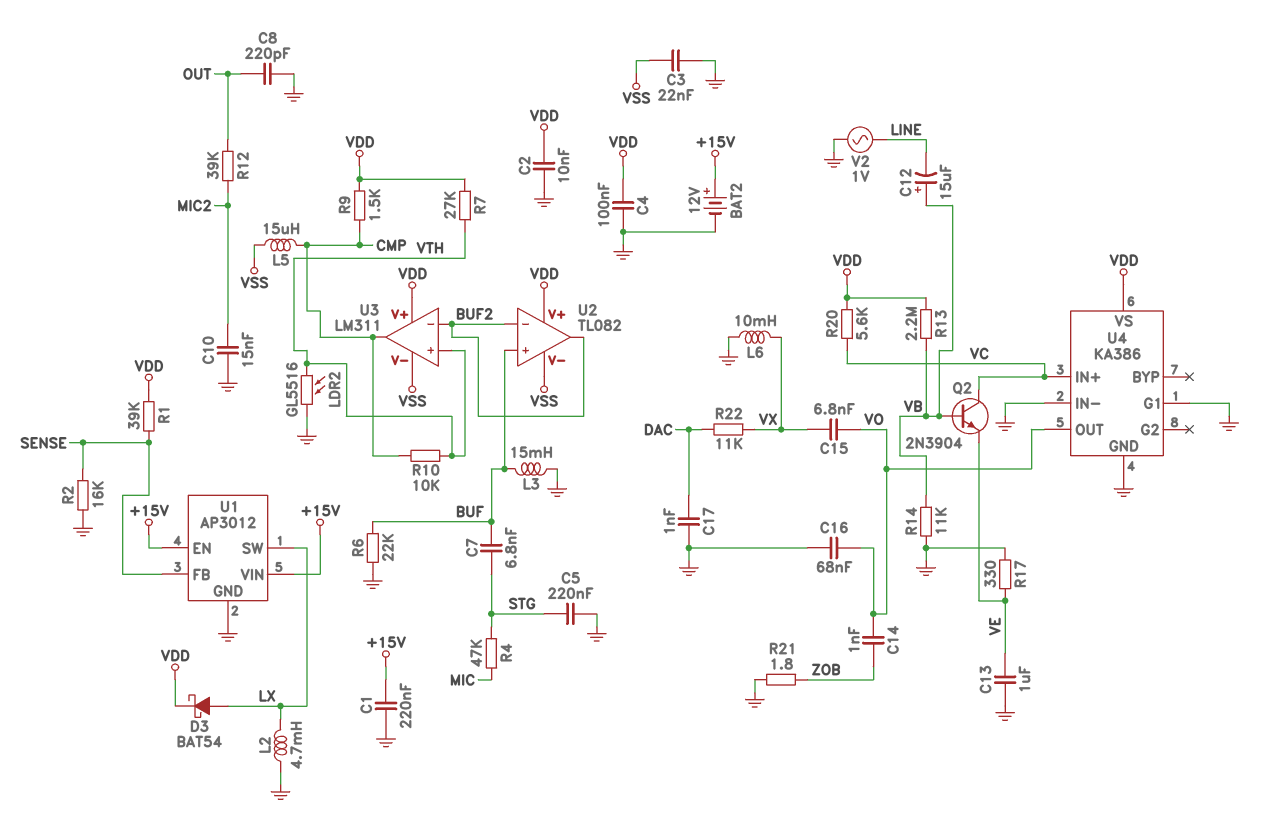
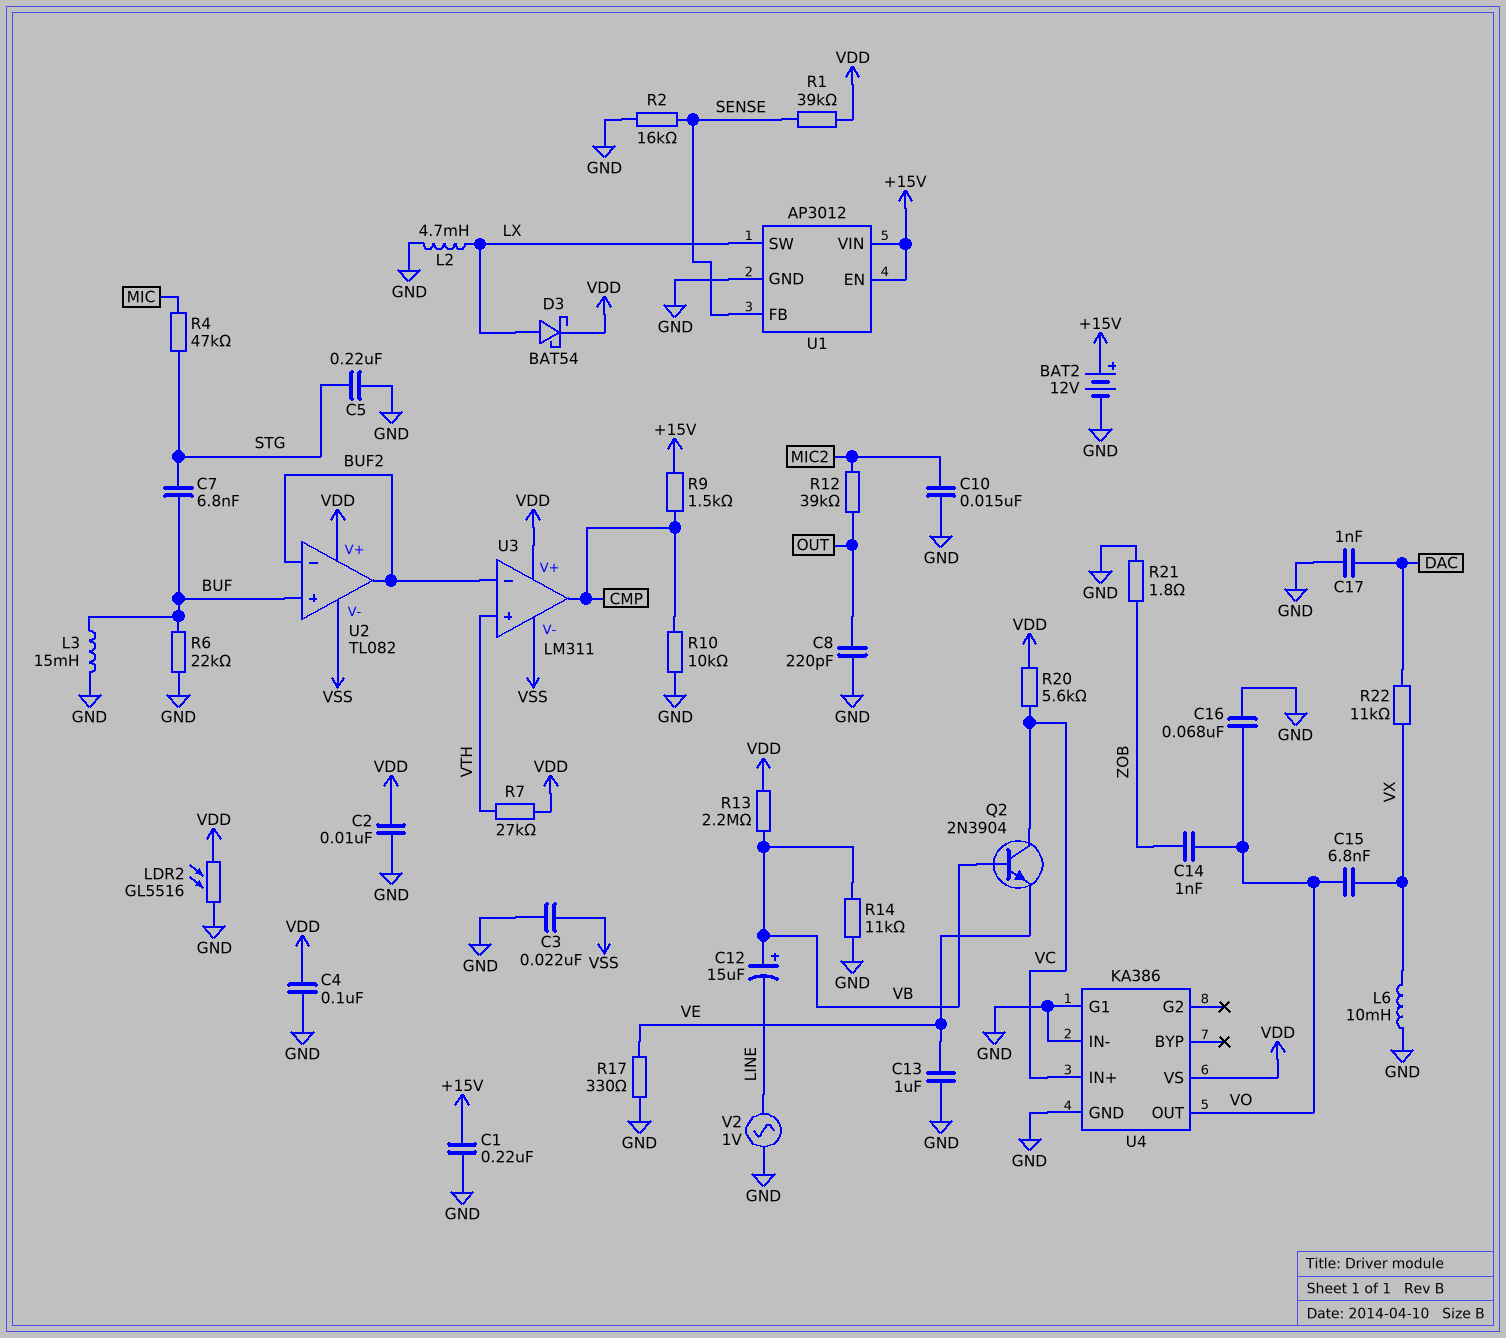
L5: 15uH (CMP, VSS) -> none
LDR2: GL5516 (GND, VTH) -> GL5516 (GND, VDD)
R9: 1.5k (CMP, VDD) -> 1.5k (+15V, CMP)
R10: 10k (CMP, VTH) -> 10k (CMP, GND)

